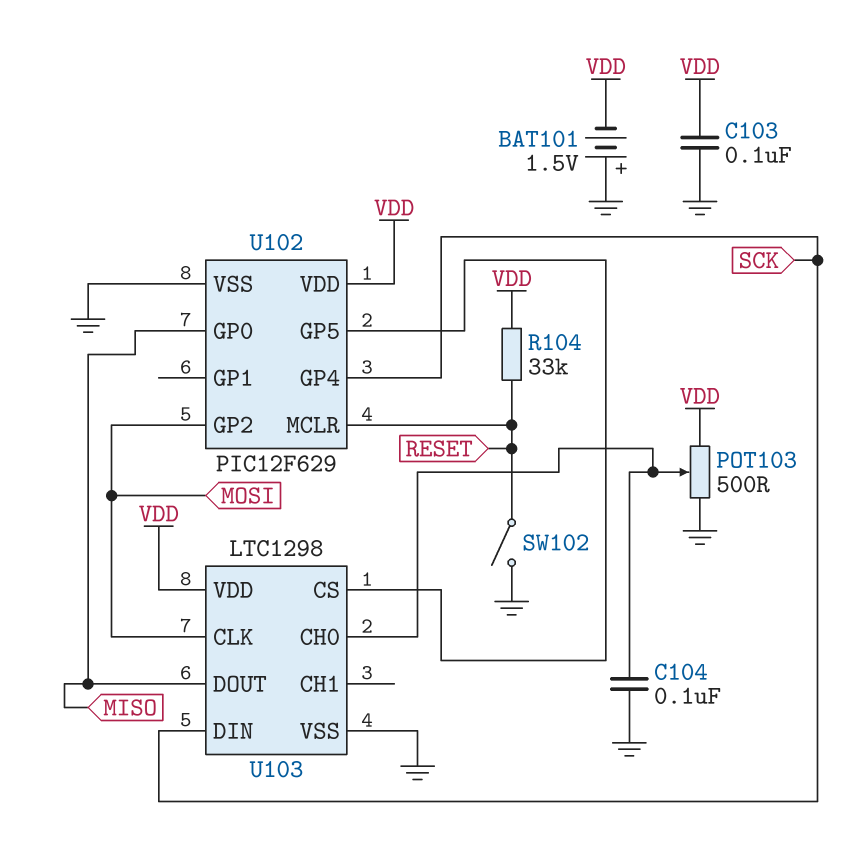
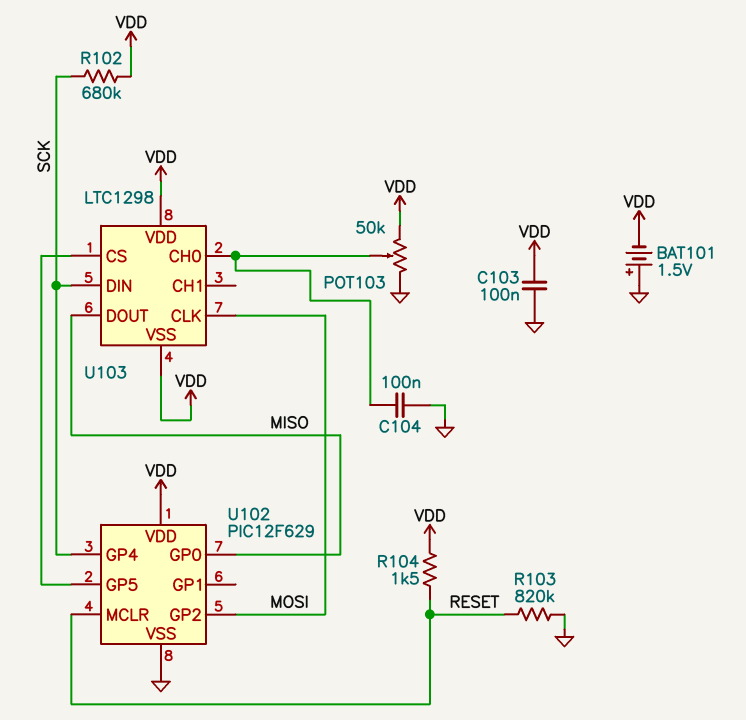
POT103: 500 (GND, VDD, wiper U103/CH0) -> 50k (GND, VDD, wiper U103/CH0)
R102: none -> 680k (SCK, VDD)
R103: none -> 820k (GND, RESET)
R104: 33k (RESET, VDD) -> 1.5k (RESET, VDD)
SW102: switch (GND, RESET) -> none
U103 pin VSS: GND -> VDD

